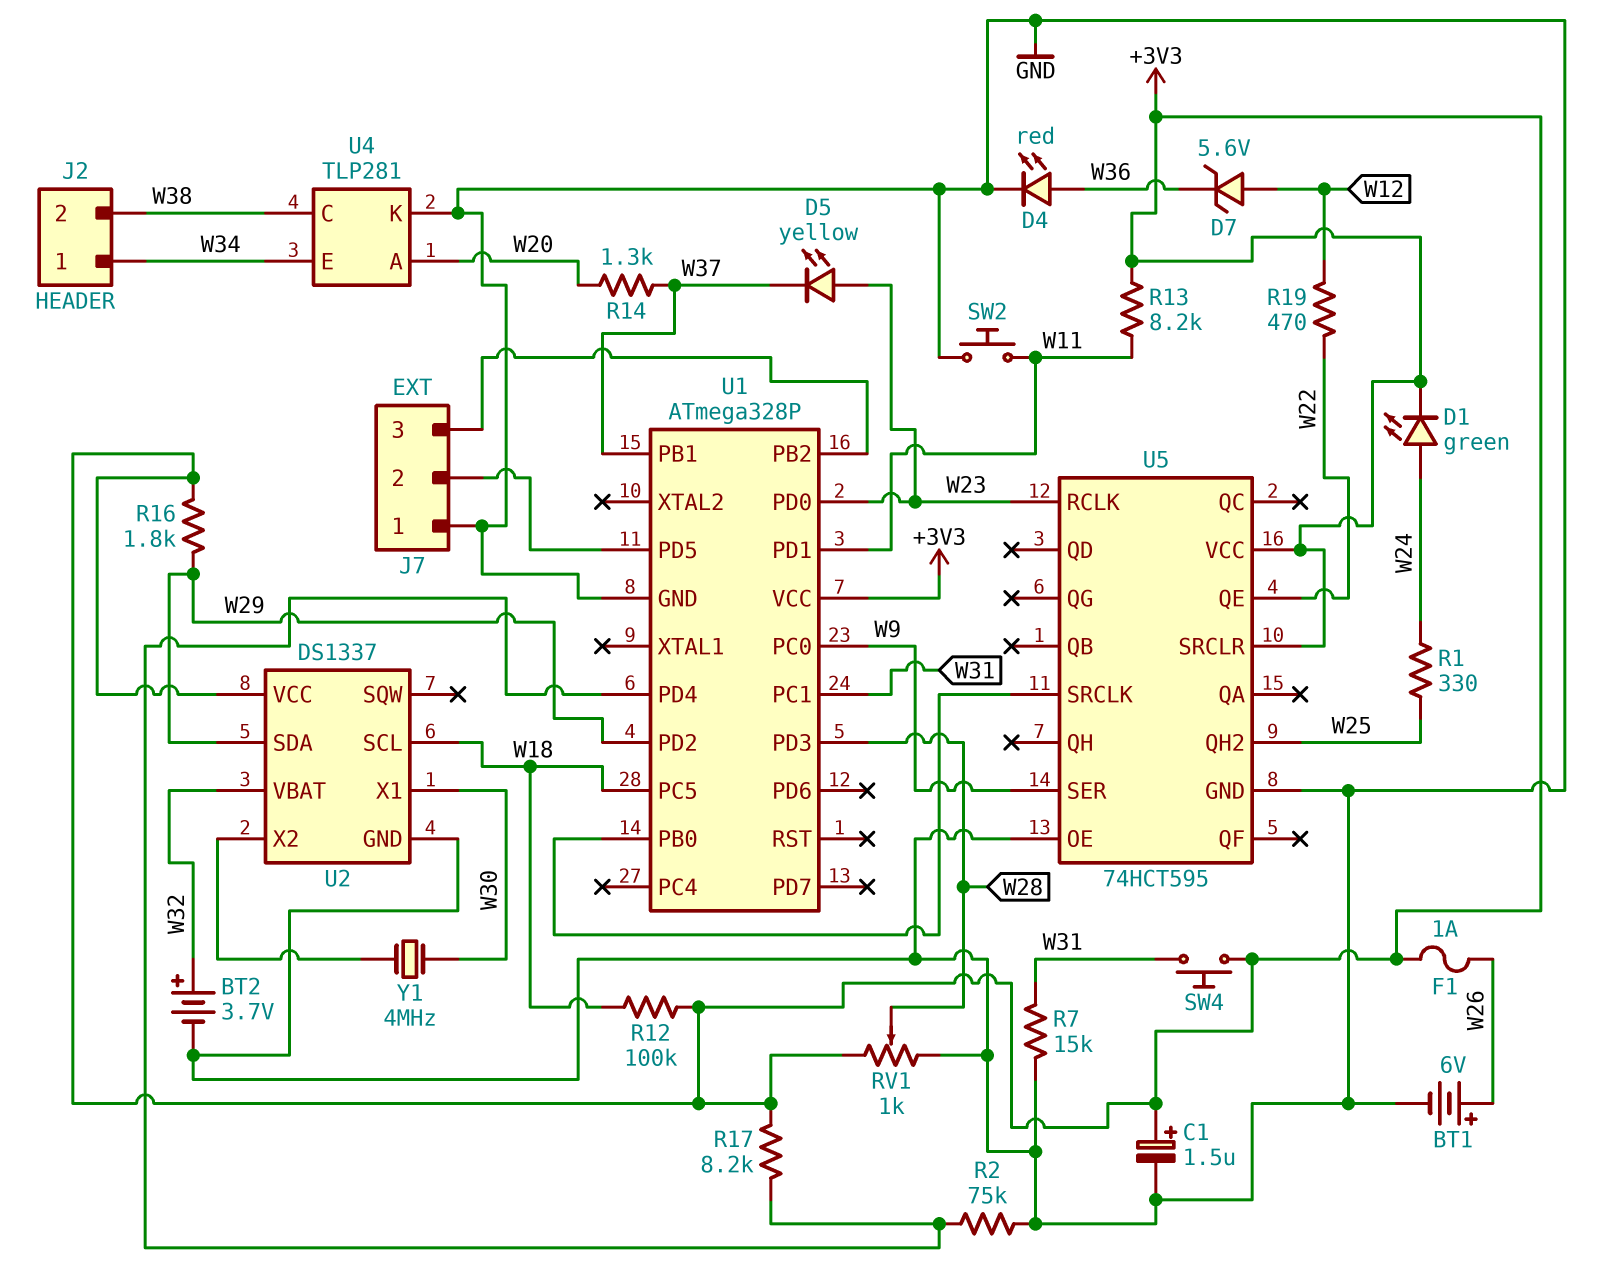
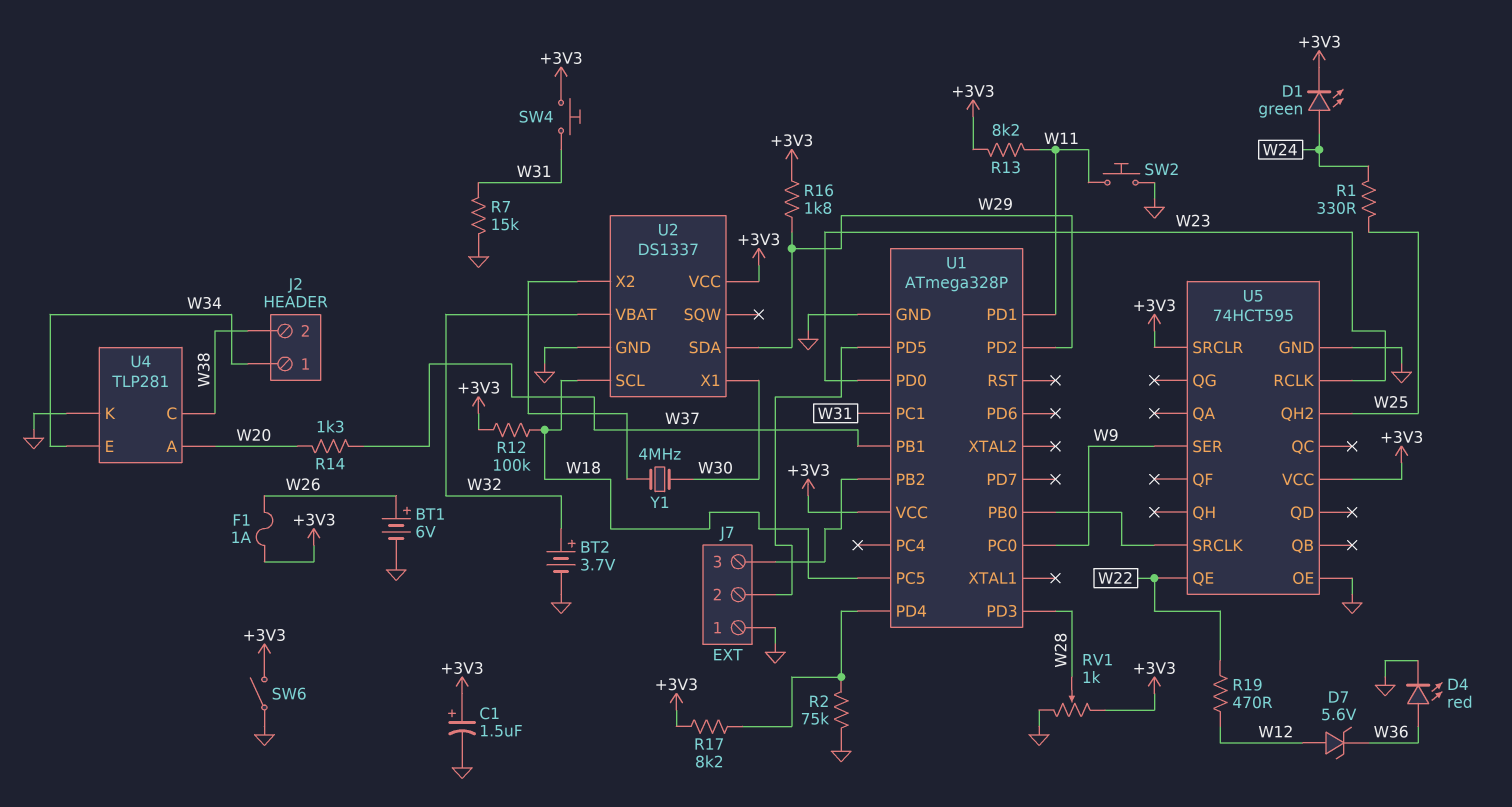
D5: LED yellow (A W23, K W37) -> none
SW6: none -> switch (+3V3, GND)

